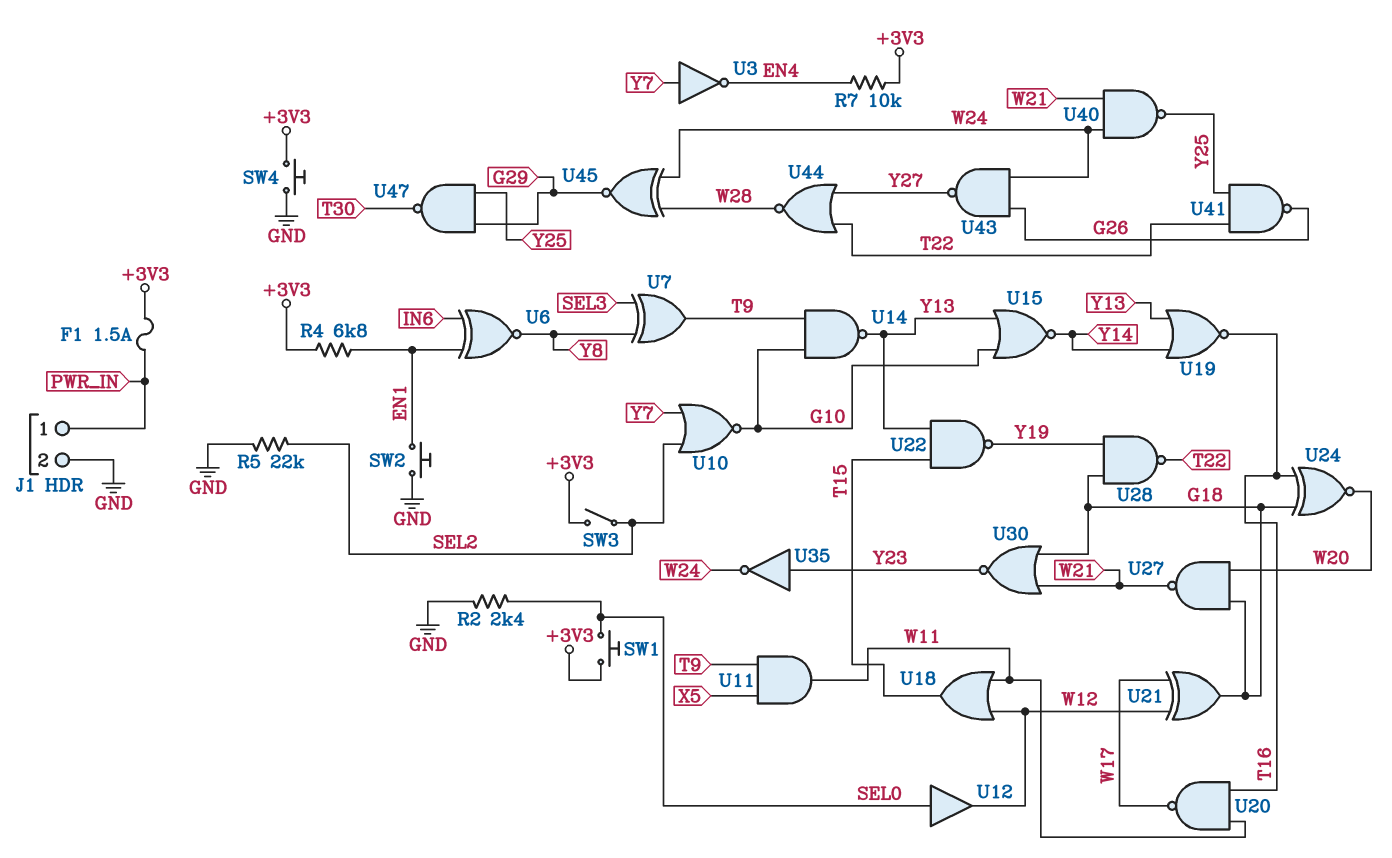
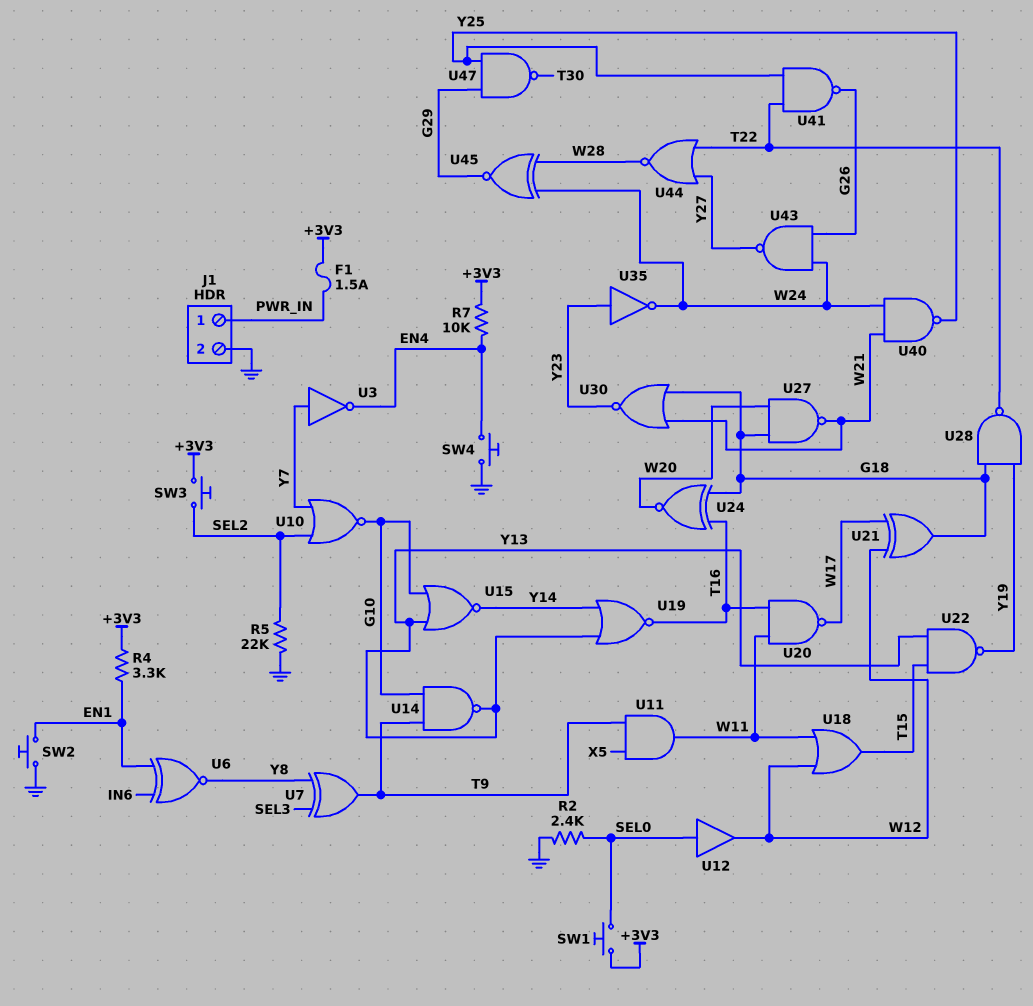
R4: 6.8k (+3V3, EN1) -> 3.3k (+3V3, EN1)
SW3: switch (+3V3, SEL2) -> button (+3V3, SEL2)
SW4: button (+3V3, GND) -> button (EN4, GND)

